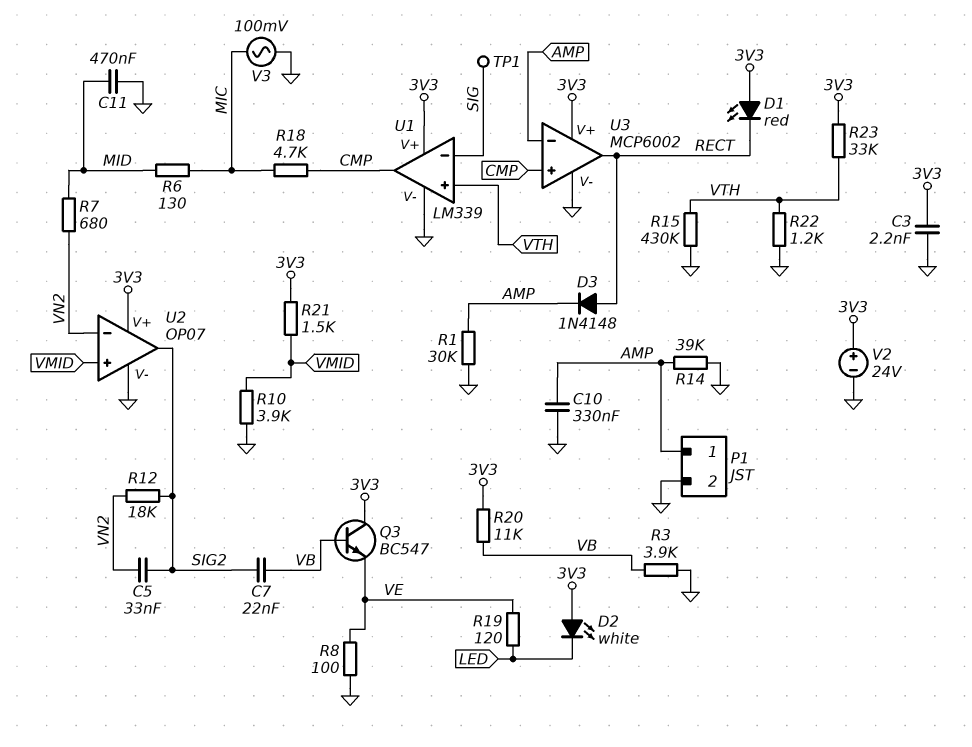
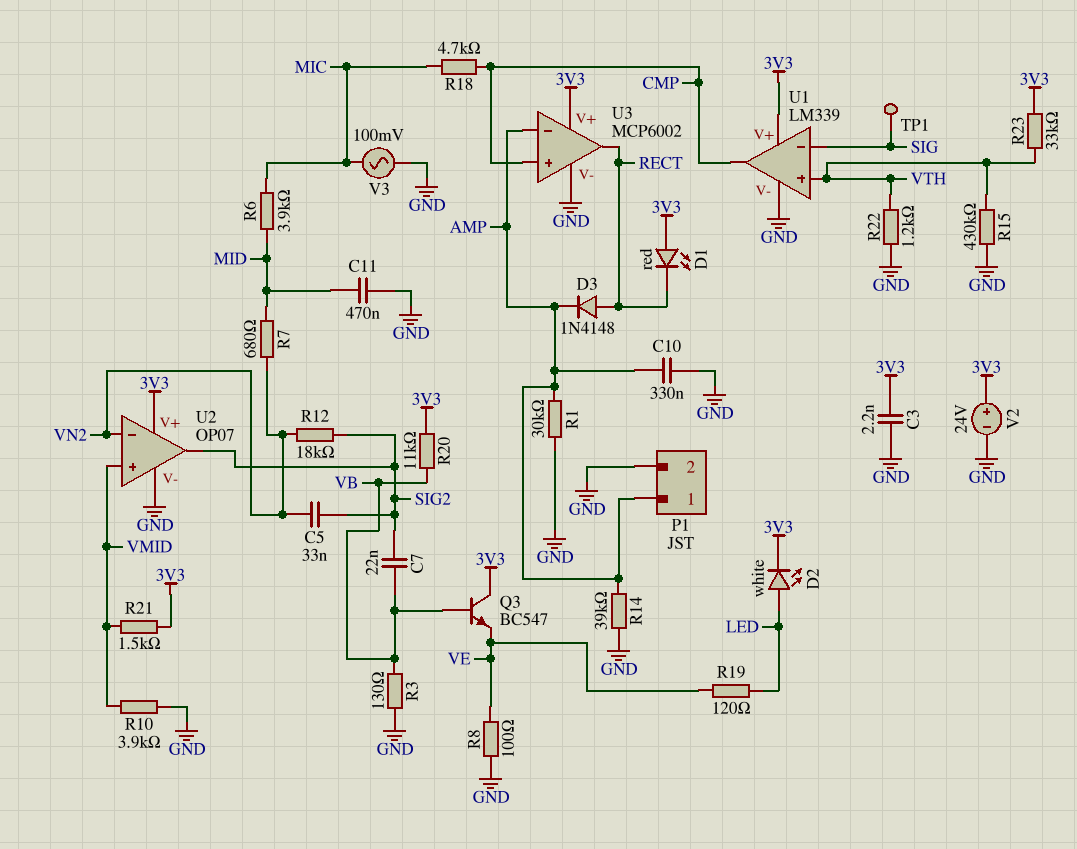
D2: LED white (A 3V3, K LED) -> LED white (A LED, K 3V3)
R3: 3.9k (GND, VB) -> 130 (GND, VB)
R6: 130 (MIC, MID) -> 3.9k (MIC, MID)

